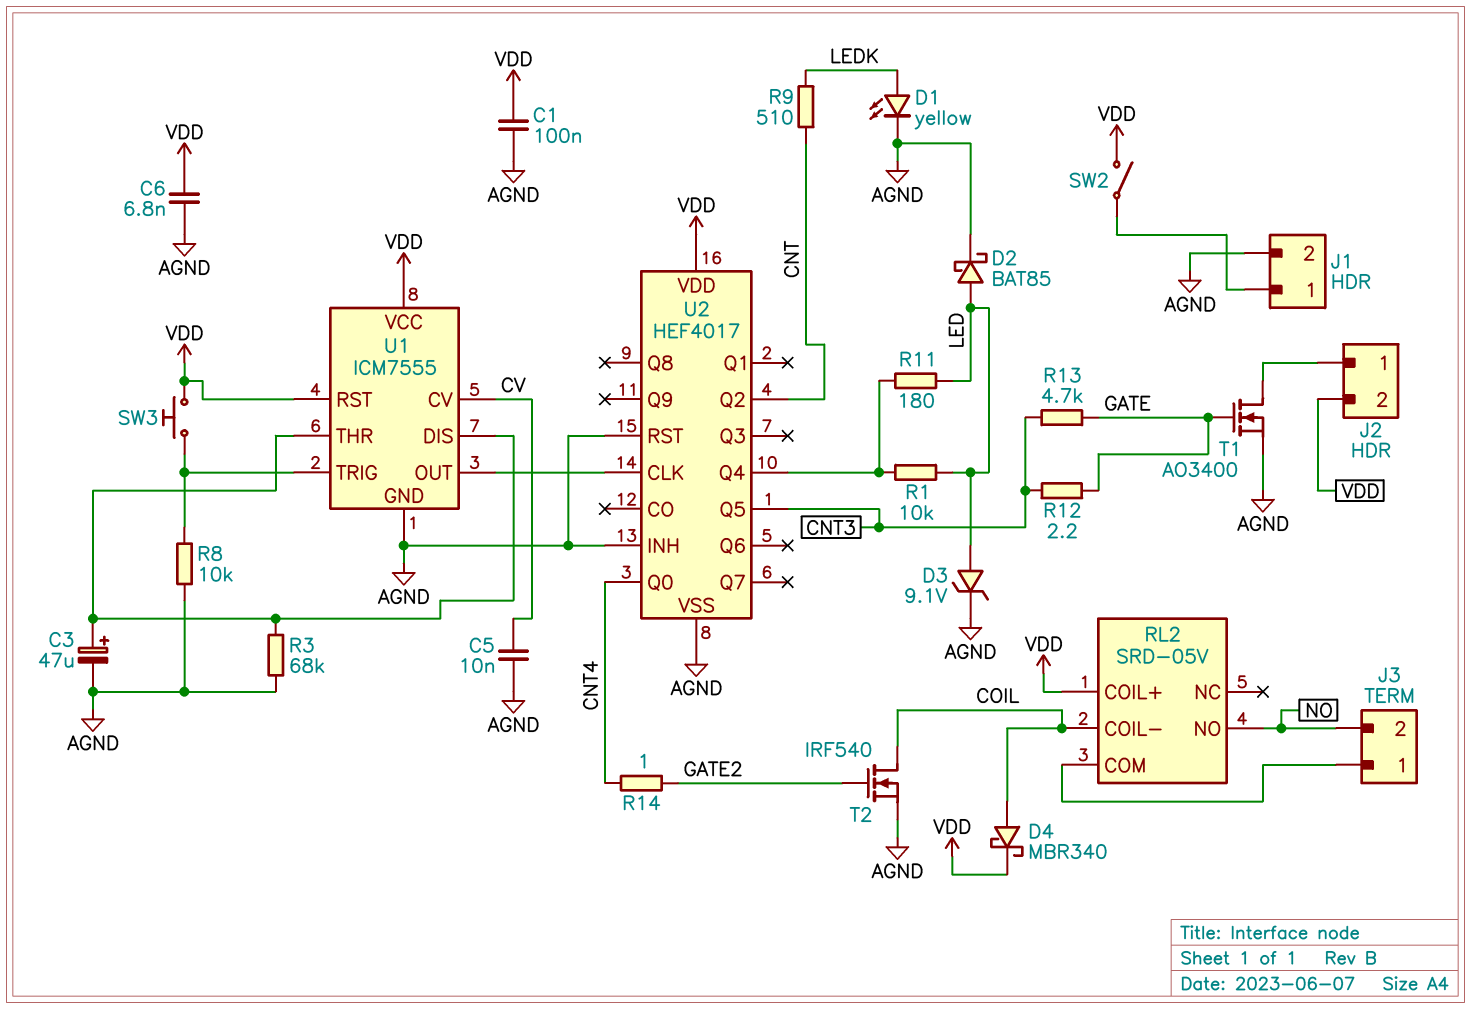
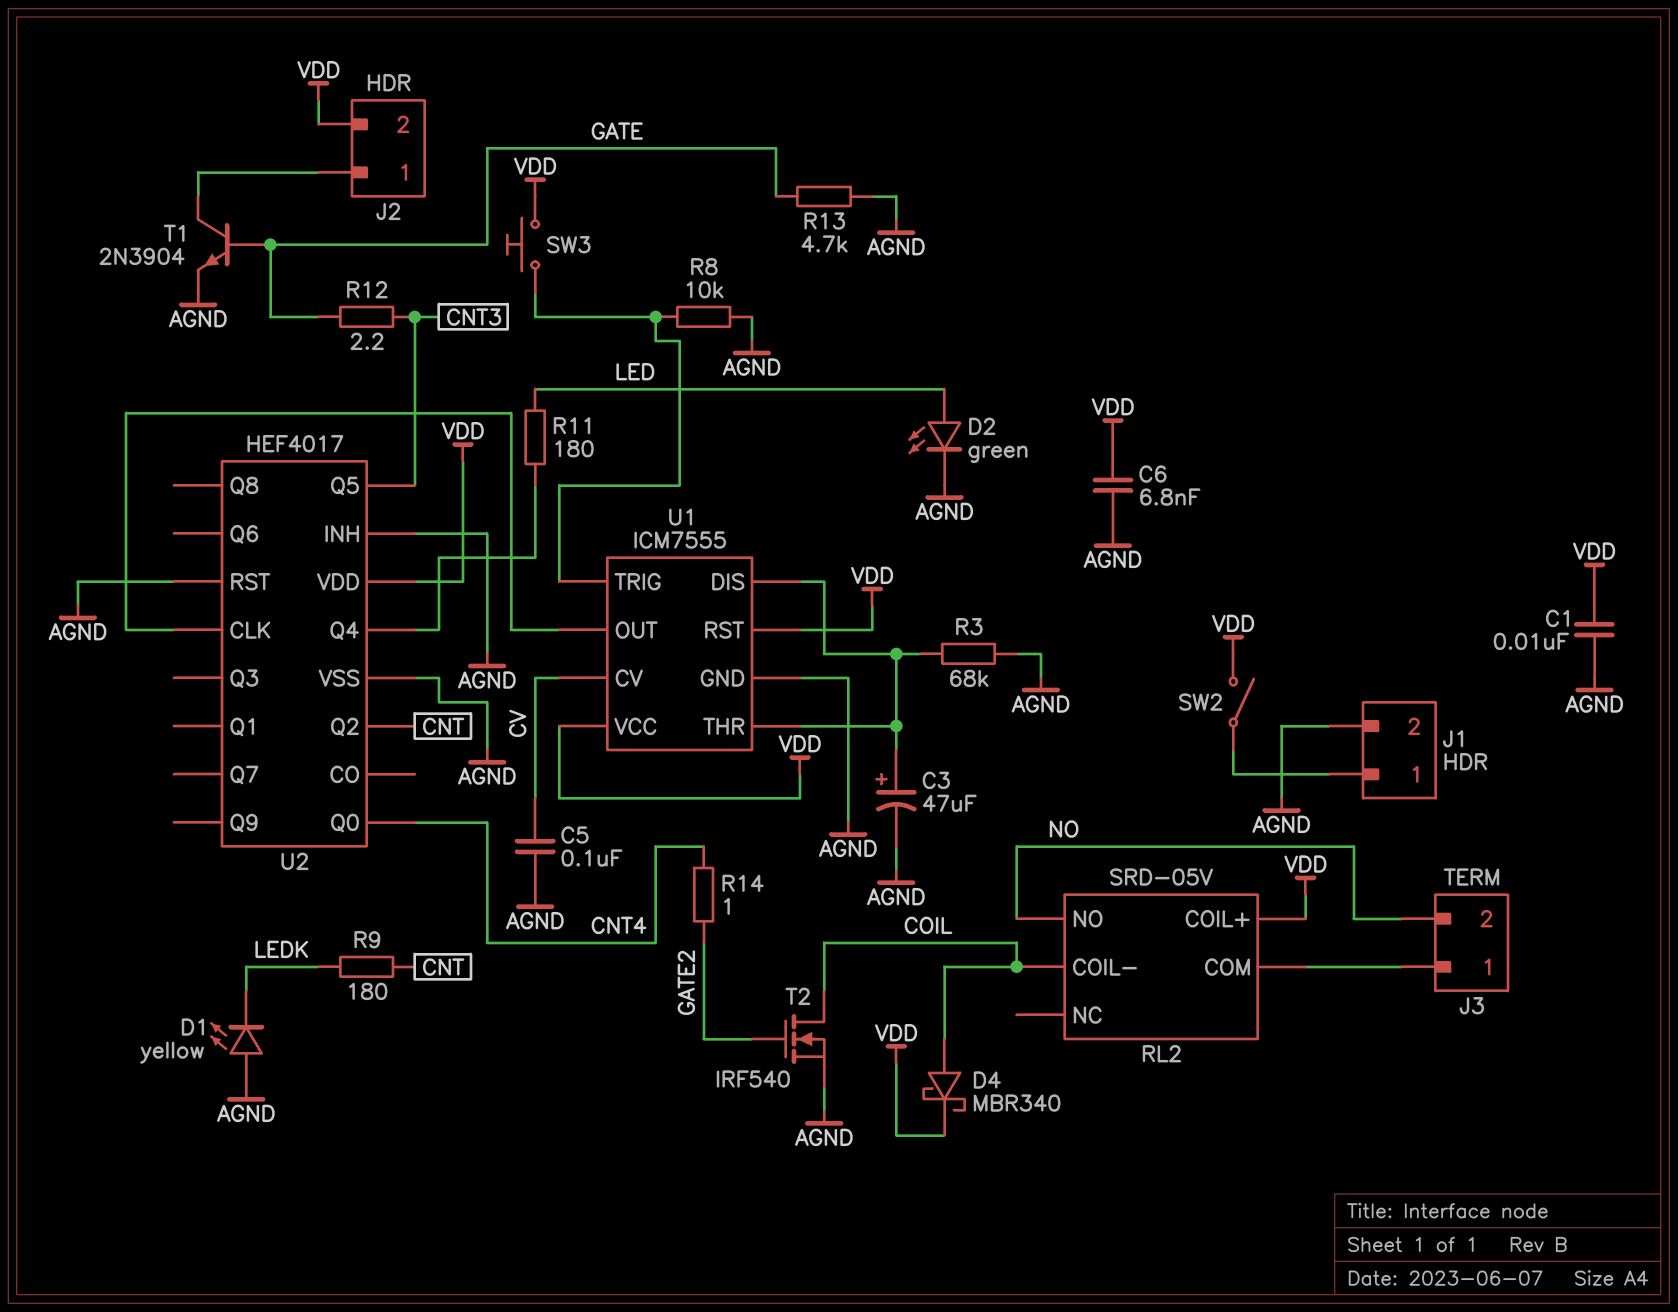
C1: 100nF (AGND, VDD) -> 10nF (AGND, VDD)
C5: 10nF (AGND, CV) -> 100nF (AGND, CV)
D1: LED yellow (A LEDK, K AGND) -> LED yellow (A AGND, K LEDK)
D2: schottky BAT85 (A LED, K AGND) -> LED green (A LED, K AGND)
D3: zener 9.1V (A LED, K AGND) -> none
R1: 10k (LED, U2/Q4) -> none
R9: 510 (CNT, LEDK) -> 180 (CNT, LEDK)
R13: 4.7k (CNT3, GATE) -> 4.7k (AGND, GATE)
T1: NMOS AO3400 (G GATE, D J2/1, S AGND) -> NPN 2N3904 (B GATE, C J2/1, E AGND)

